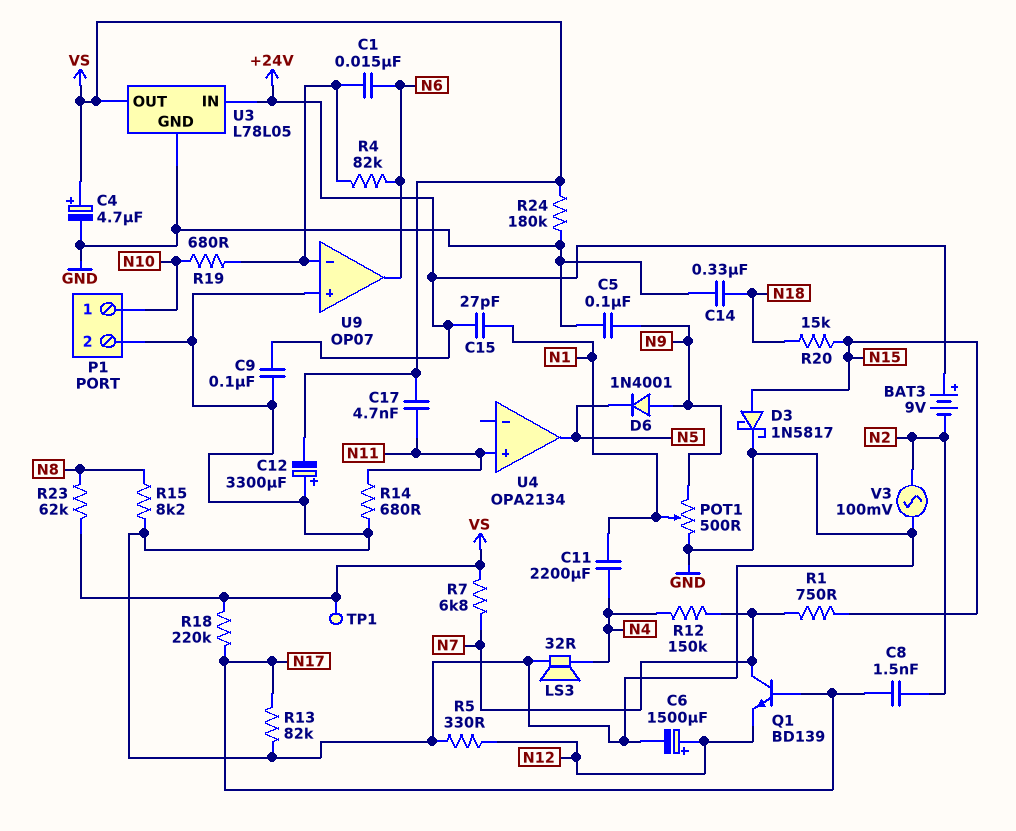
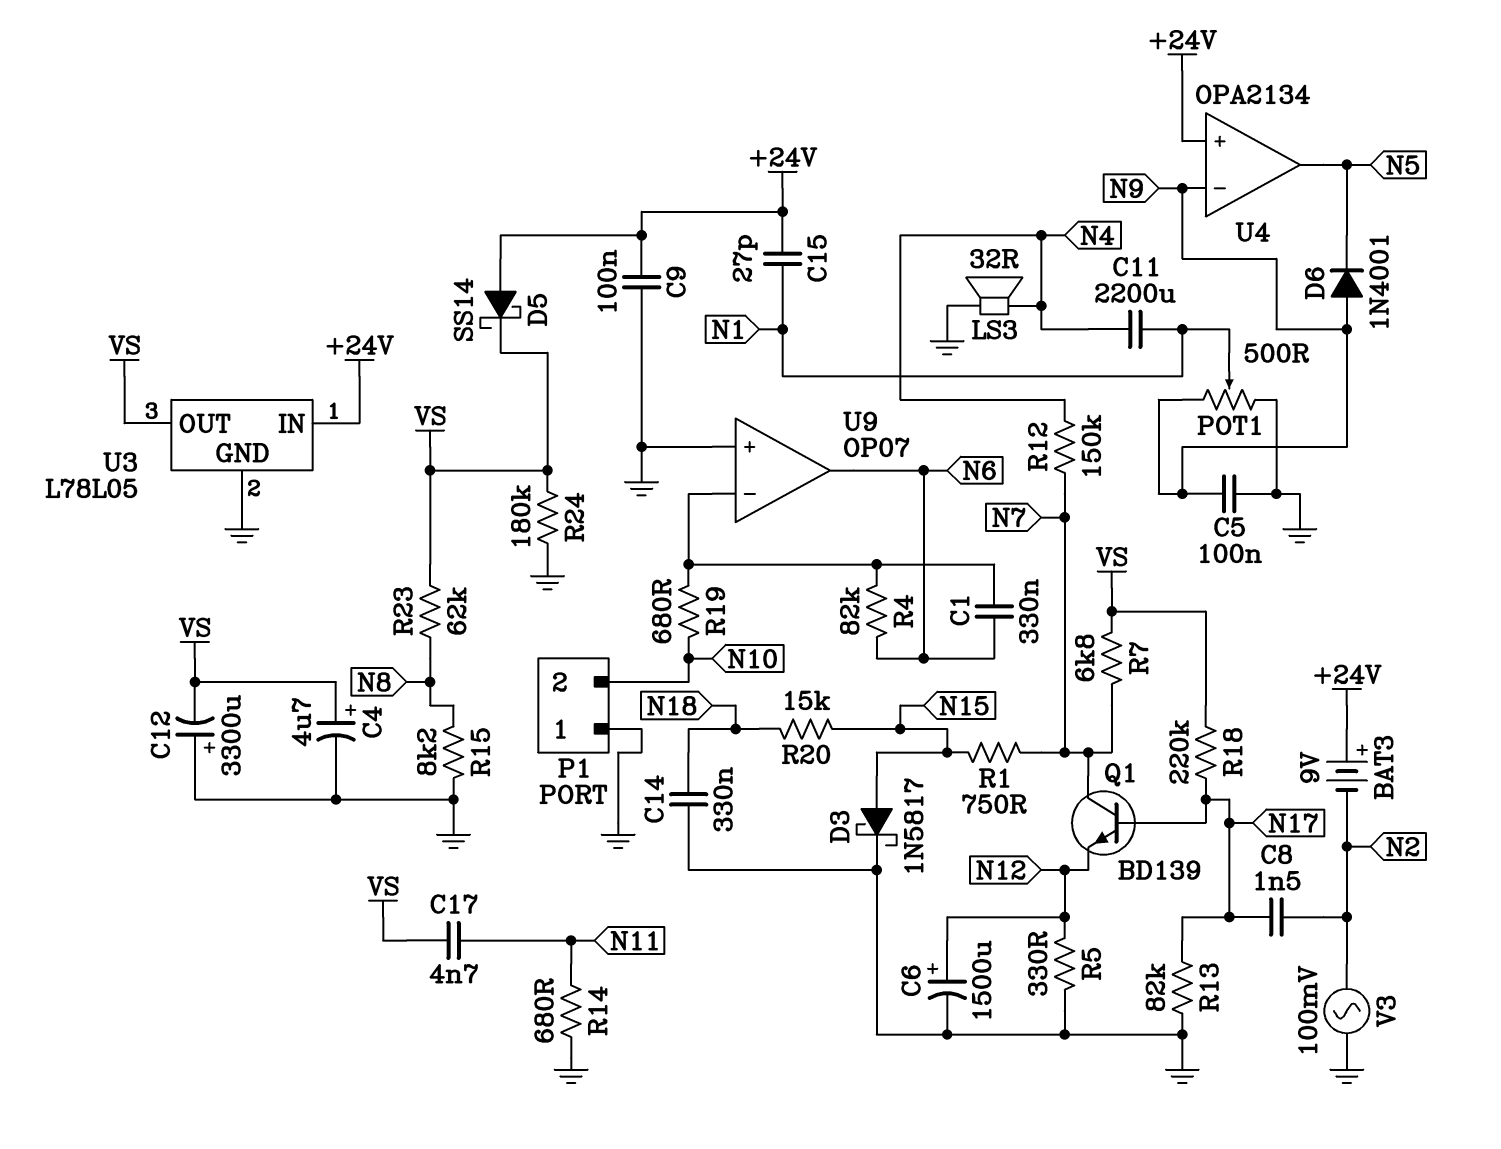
C1: 15nF (N6, U9/in-) -> 330nF (N6, U9/in-)
D5: none -> schottky SS14 (A +24V, K VS)
P1 pin 1: N10 -> GND
P1 pin 2: GND -> N10
TP1: test point (VS) -> none
U4 pin in+: N11 -> +24V
U4 pin in-: none -> N9

